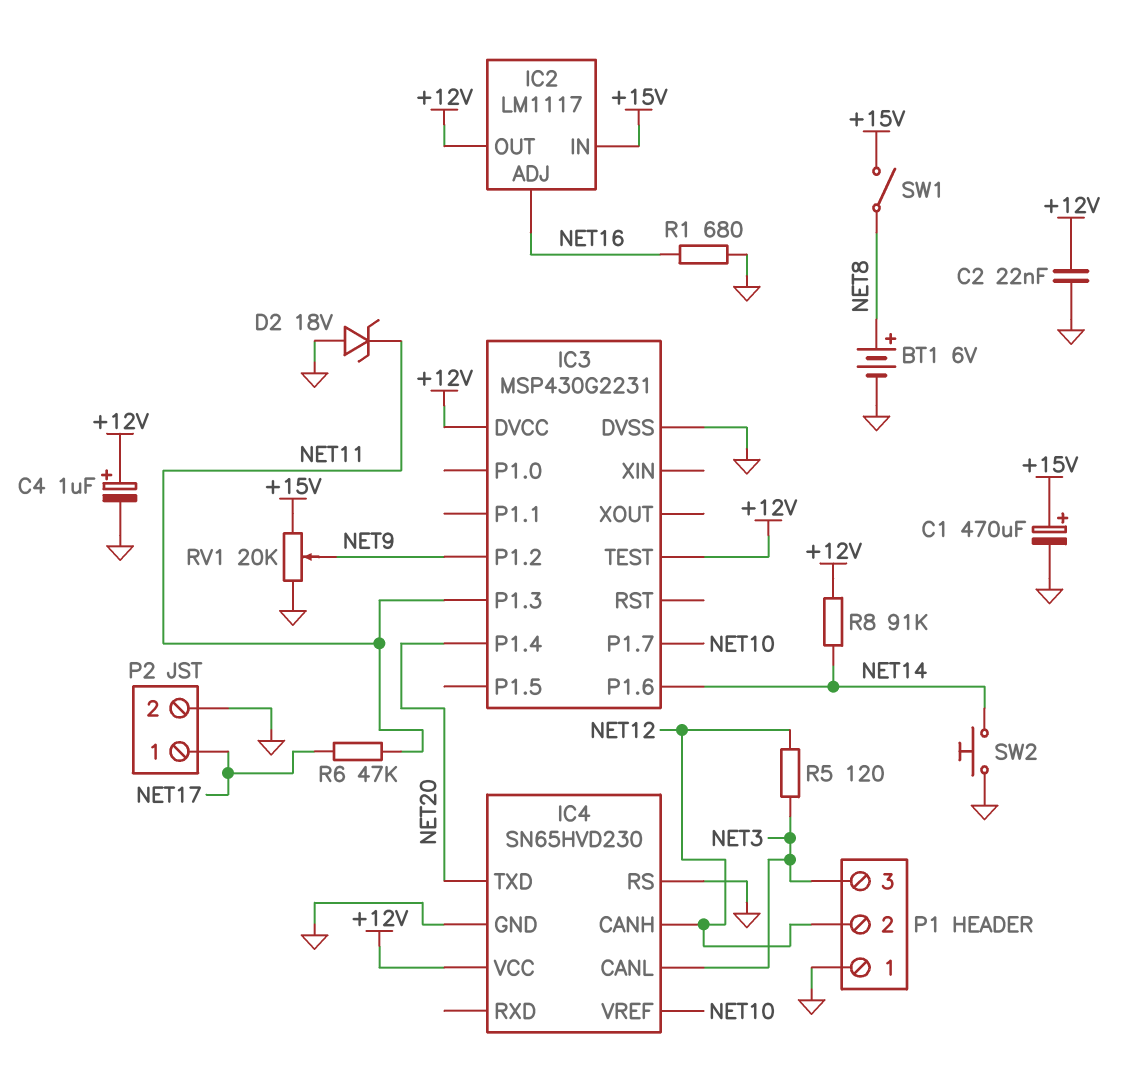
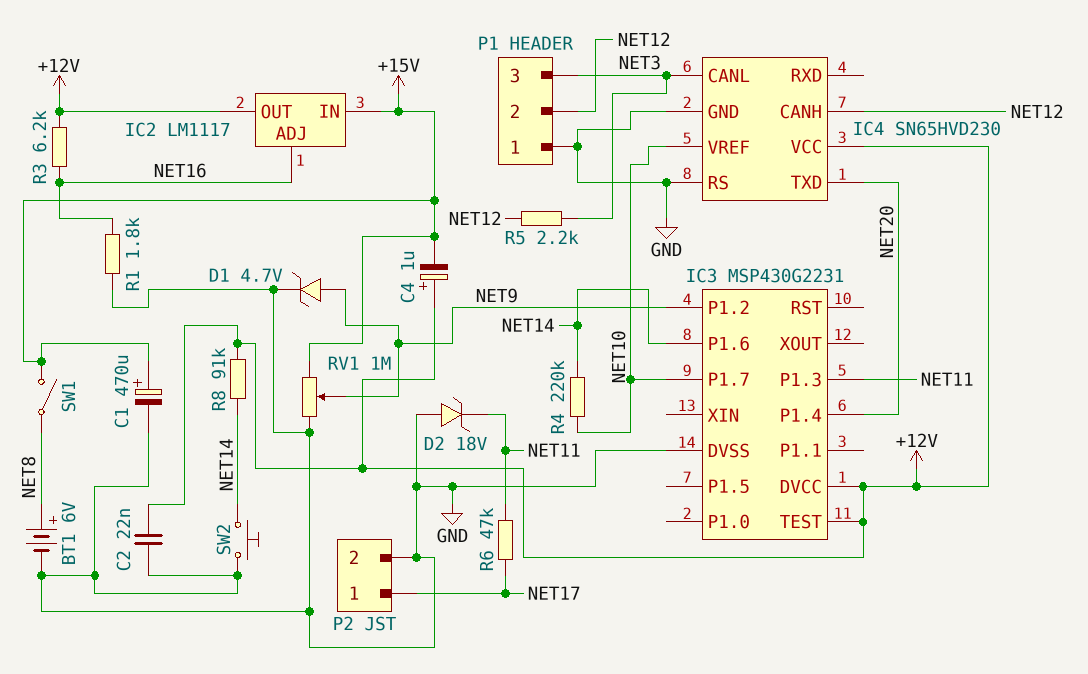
C4: 1uF (plus +12V, minus GND) -> 1uF (plus +12V, minus +15V)
D1: none -> zener 4.7V (A NET9, K GND)
R1: 680 (GND, NET16) -> 1.8k (GND, NET16)
R3: none -> 6.2k (+12V, NET16)
R4: none -> 220k (NET10, NET14)
R5: 120 (NET3, NET12) -> 2.2k (NET3, NET12)
RV1: 20k (+15V, GND, wiper NET9) -> 1M (+15V, GND, wiper NET9)

